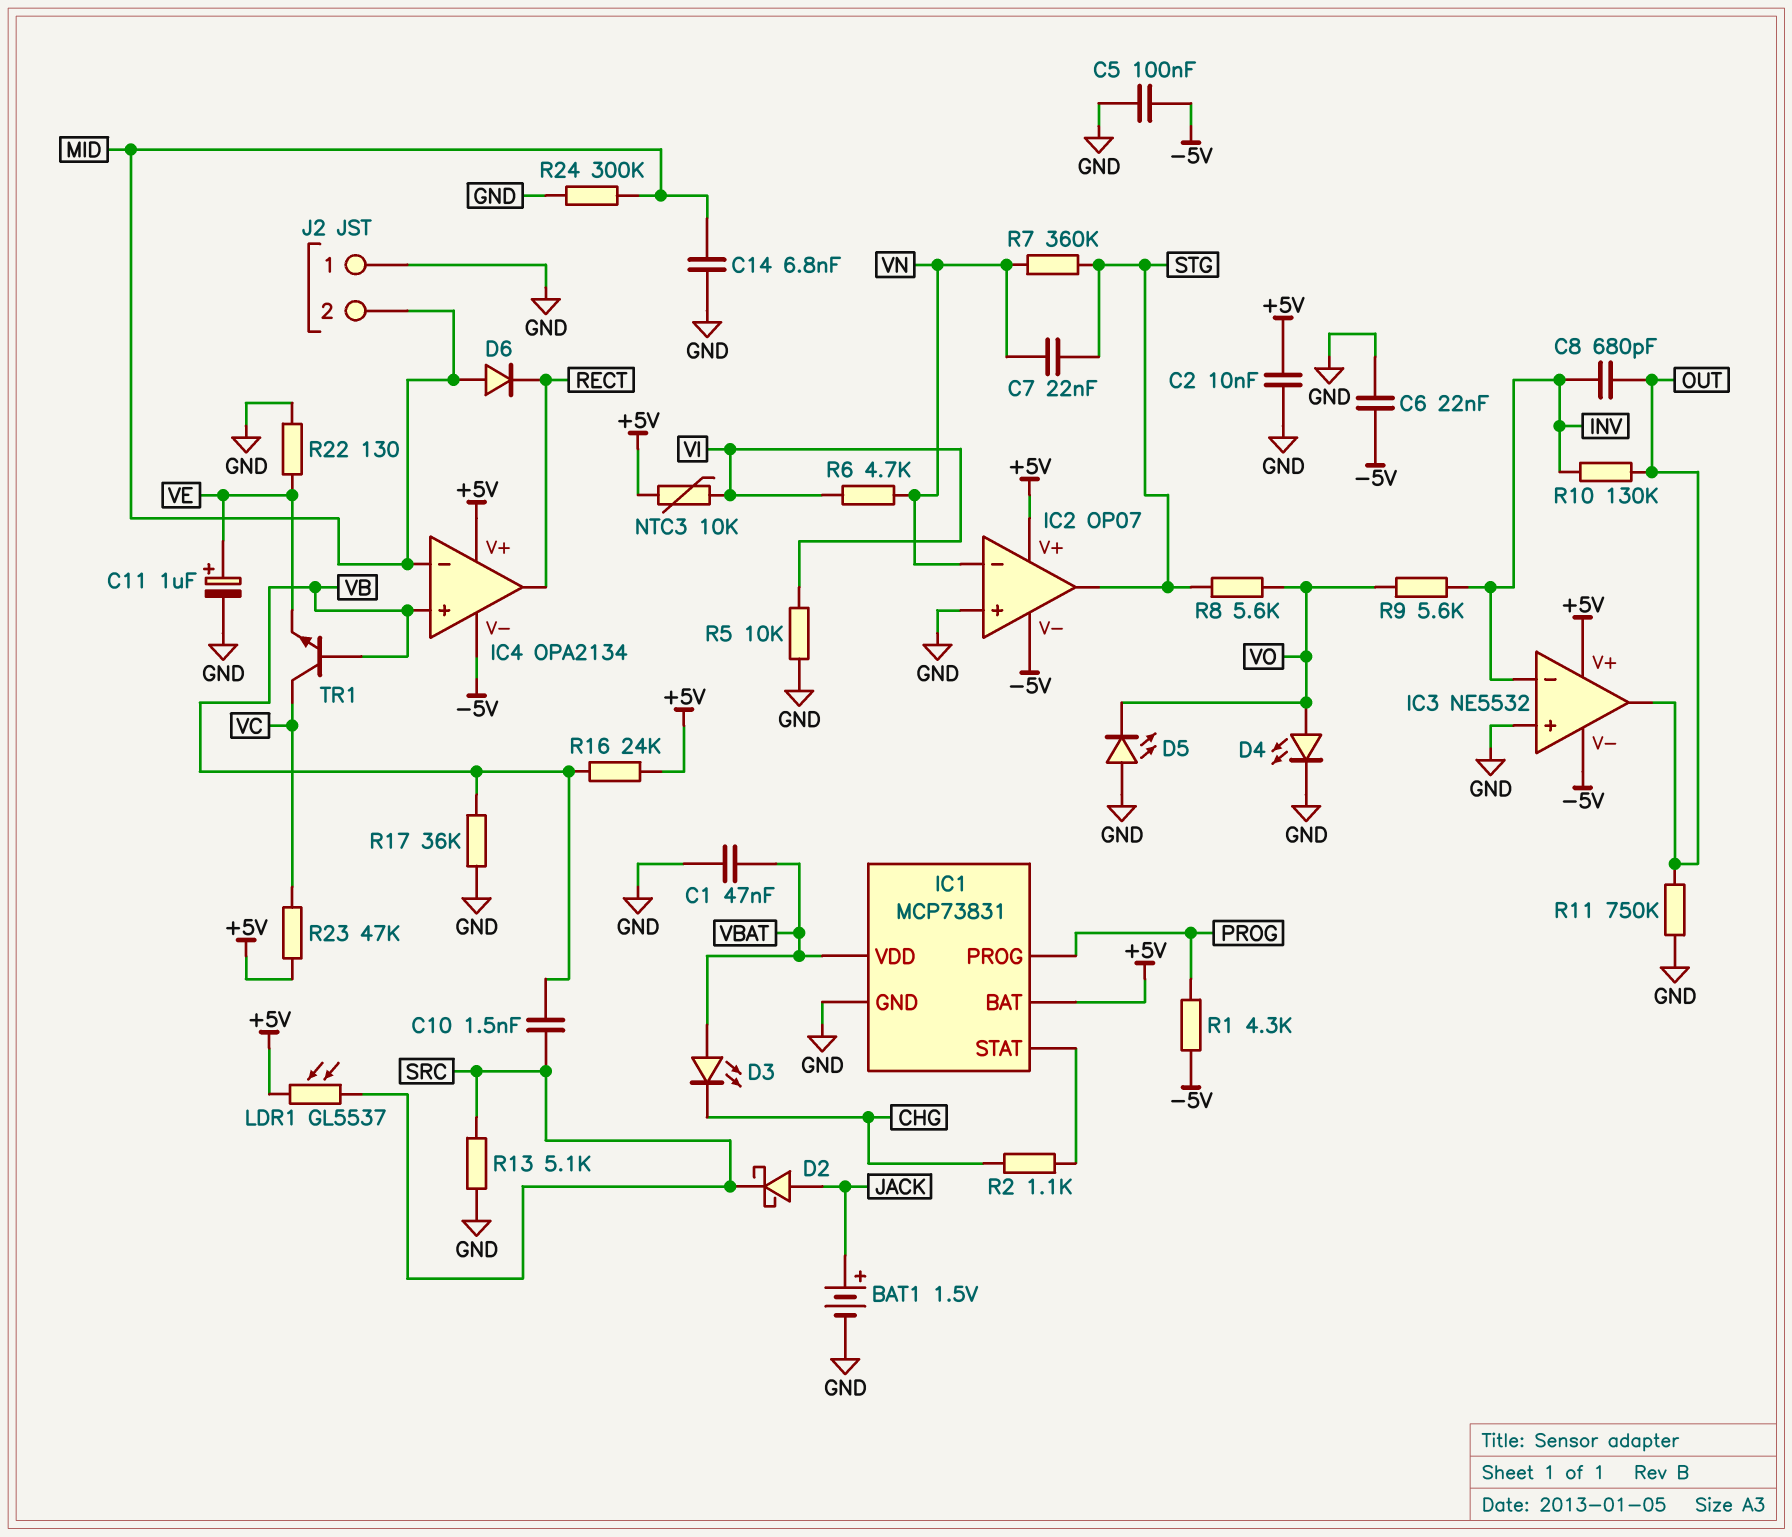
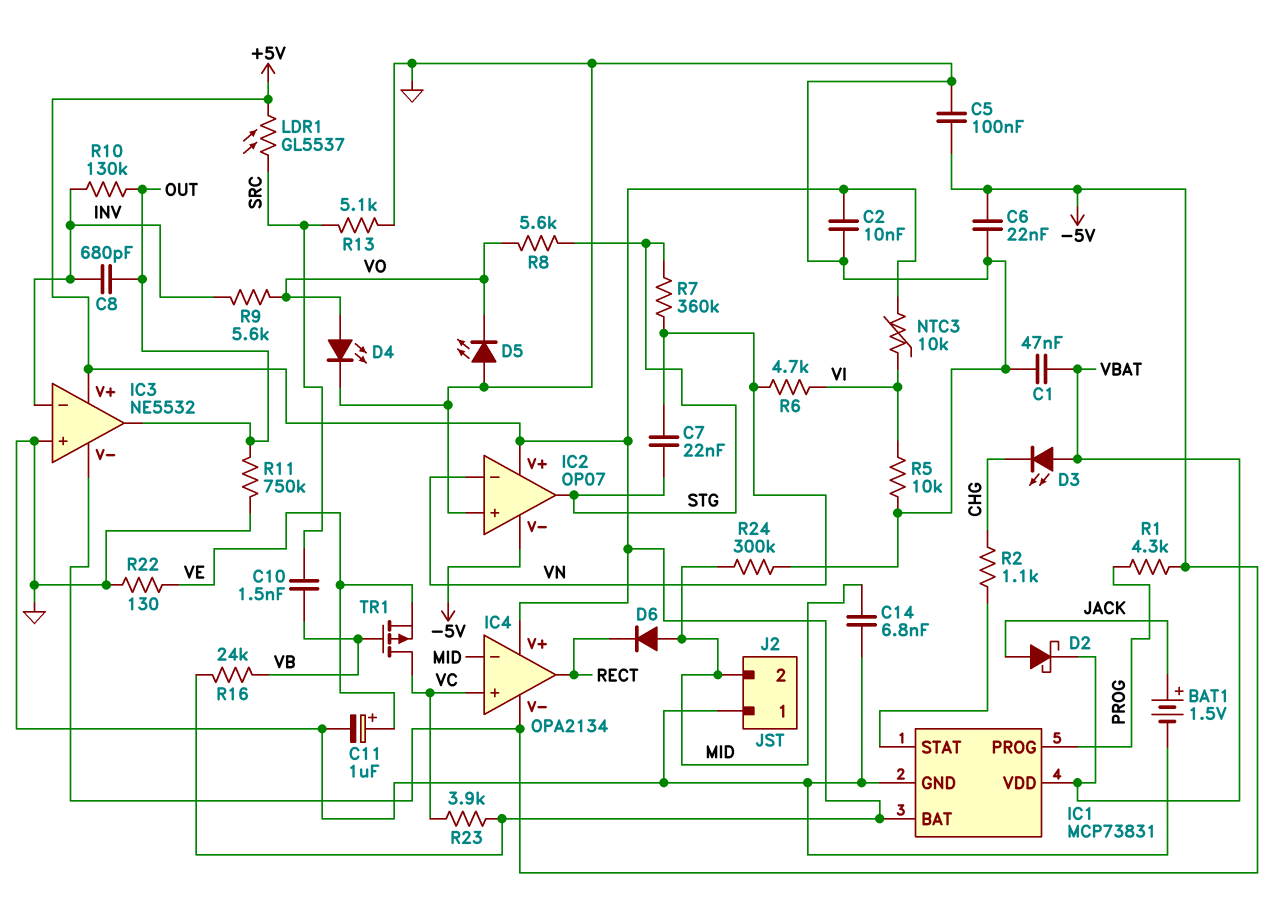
D2: schottky (A JACK, K SRC) -> schottky (A JACK, K VBAT)
IC4 pin in+: VB -> VC
R17: 36k (GND, VB) -> none
R23: 47k (+5V, VC) -> 3.9k (+5V, VC)
TR1: NPN (B VB, C VC, E VE) -> PMOS (G VB, D VC, S VE)

